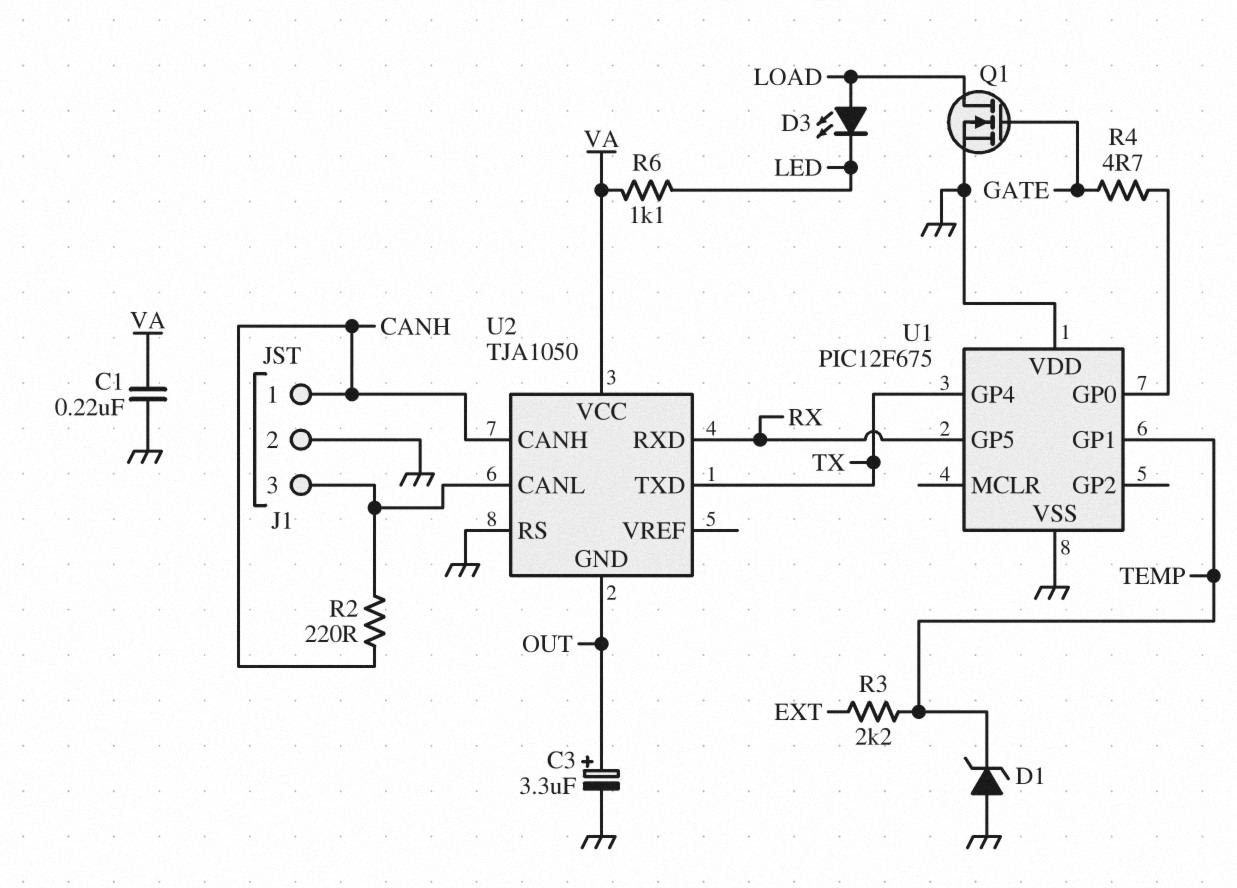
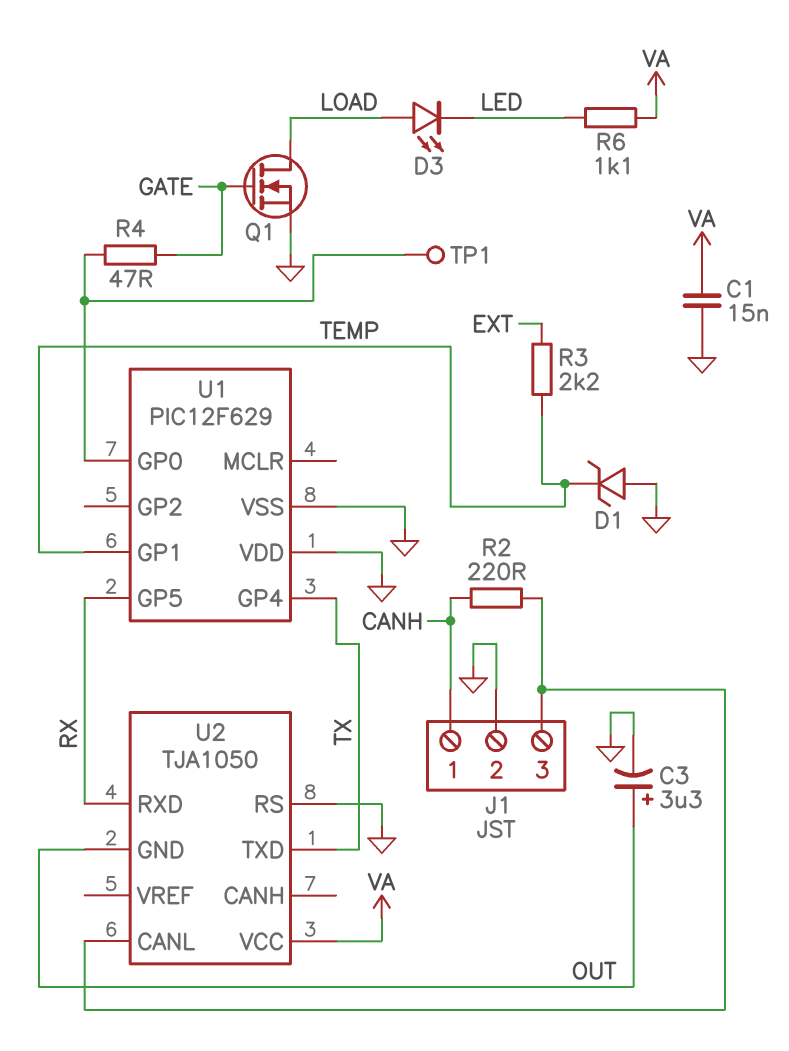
C1: 220nF (GND, VA) -> 15nF (GND, VA)
R4: 4.7 (GATE, U1/GP0) -> 47 (GATE, U1/GP0)
TP1: none -> test point (U1/GP0)
U1: PIC12F675 -> PIC12F629
U2 pin CANH: CANH -> none

